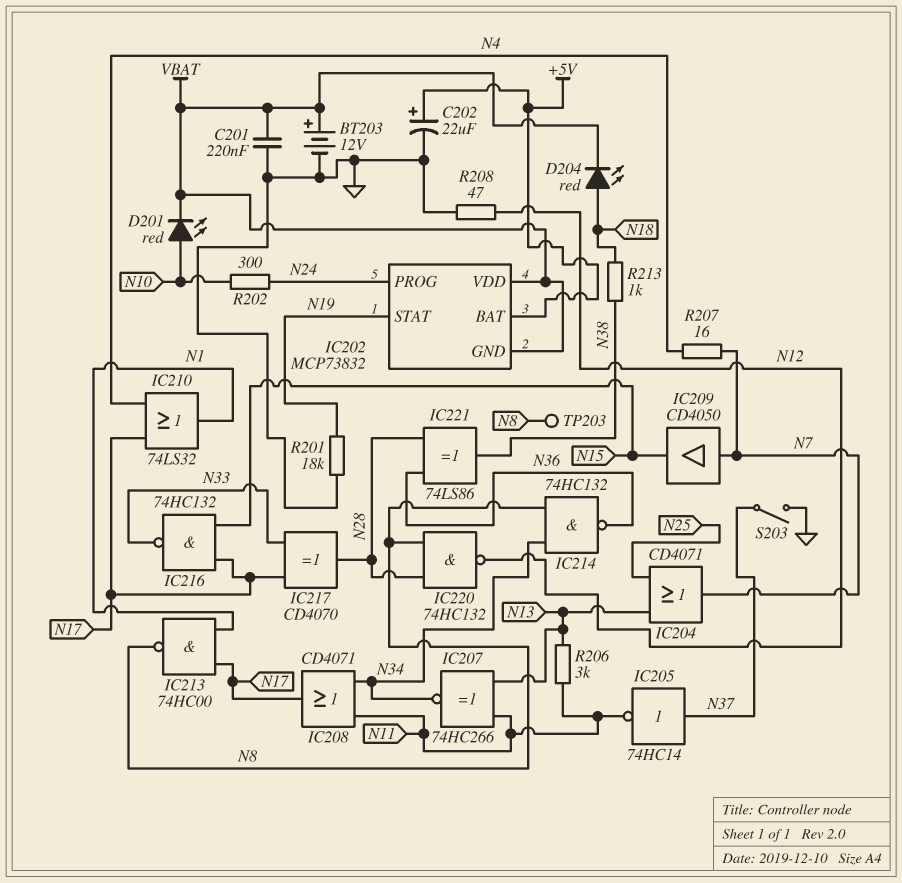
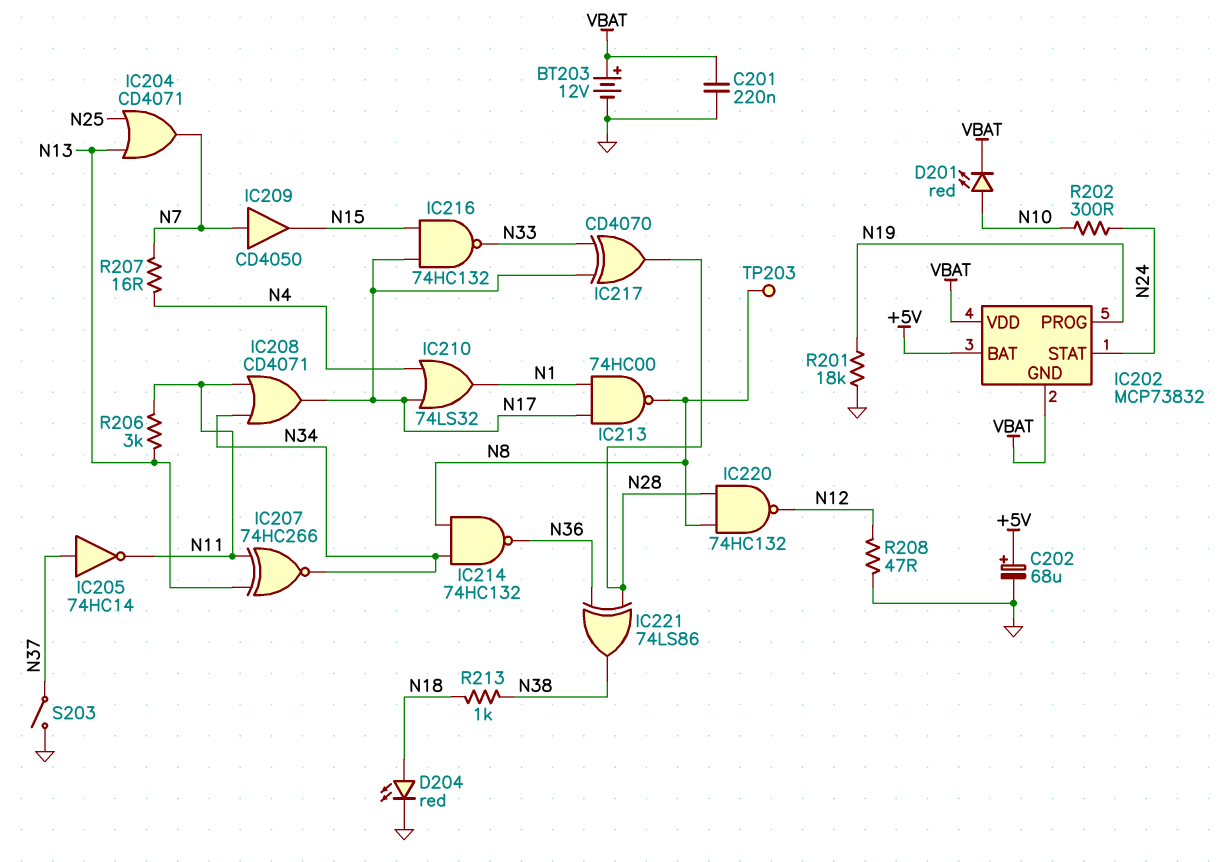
C202: 22uF (plus +5V, minus GND) -> 68uF (plus +5V, minus GND)
D204: LED red (A N18, K VBAT) -> LED red (A N18, K GND)
IC202 pin PROG: N24 -> N19
IC202 pin STAT: N19 -> N24

